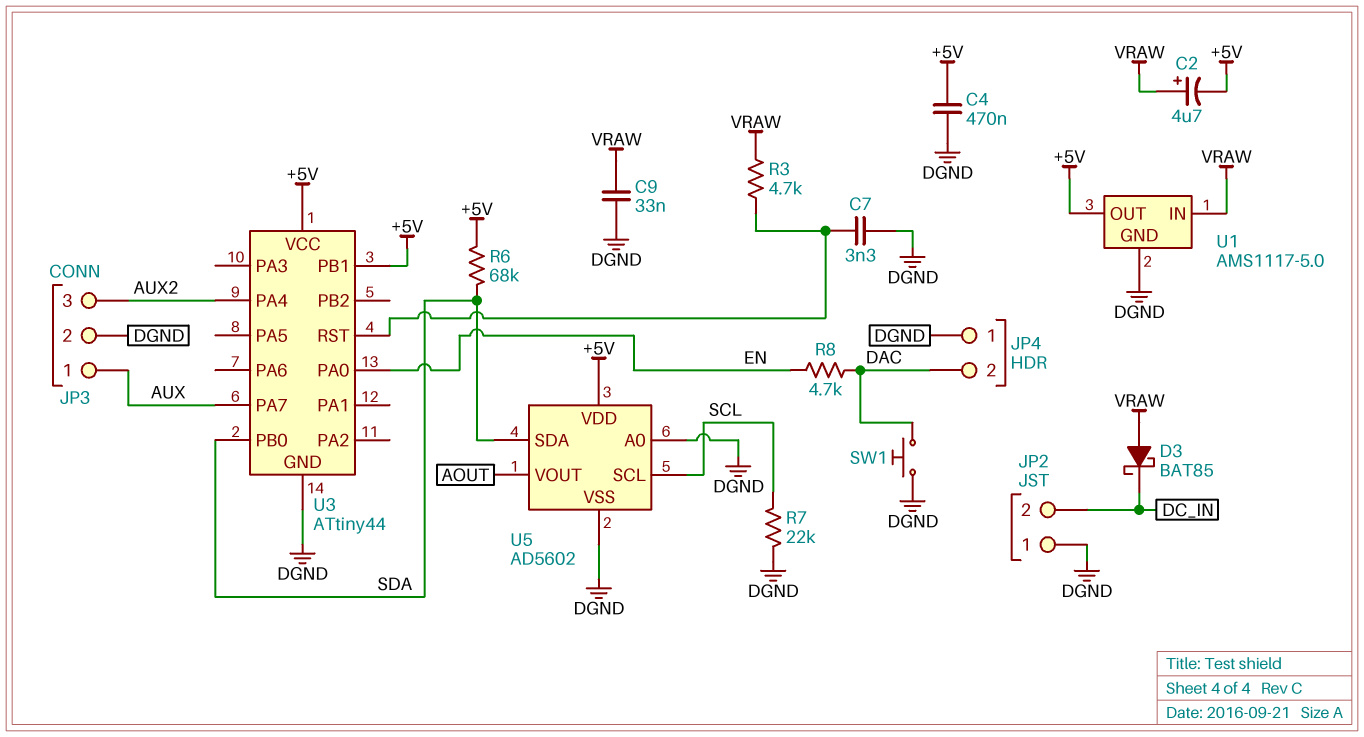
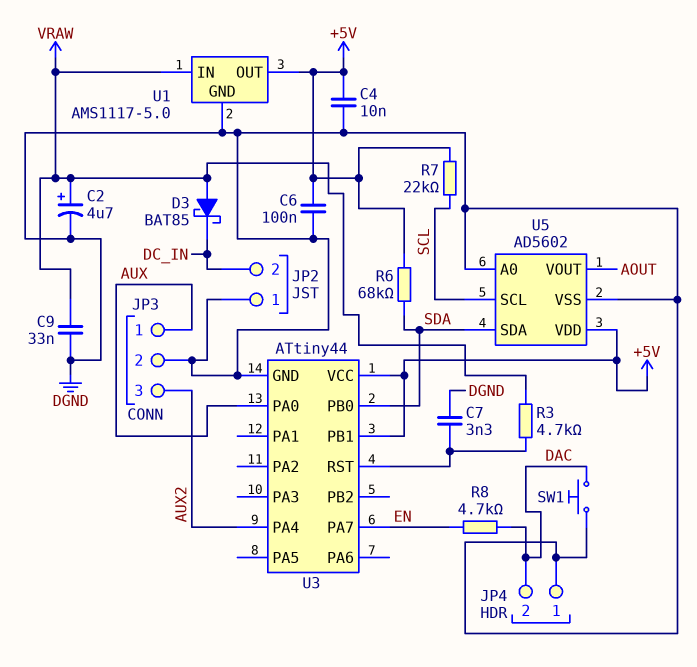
C2: 4.7uF (plus VRAW, minus +5V) -> 4.7uF (plus VRAW, minus DGND)
C4: 470nF (+5V, DGND) -> 10nF (+5V, DGND)
C6: none -> 100nF (+5V, DGND)
R7: 22k (DGND, SCL) -> 22k (+5V, SCL)
U3 pin PA0: EN -> AUX
U3 pin PA7: AUX -> EN

